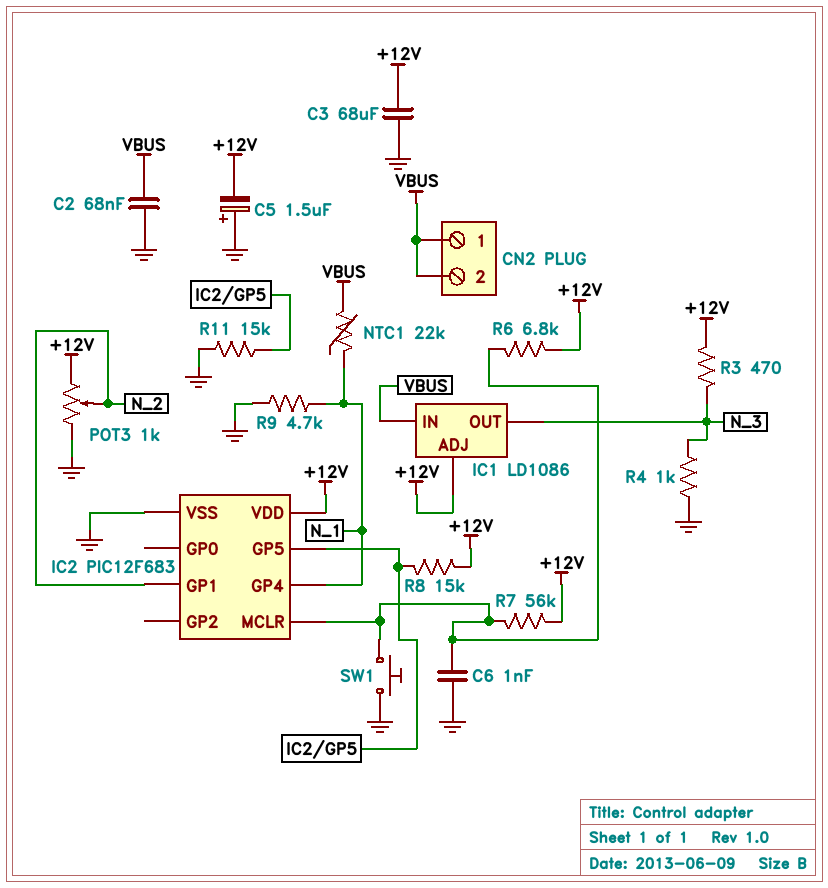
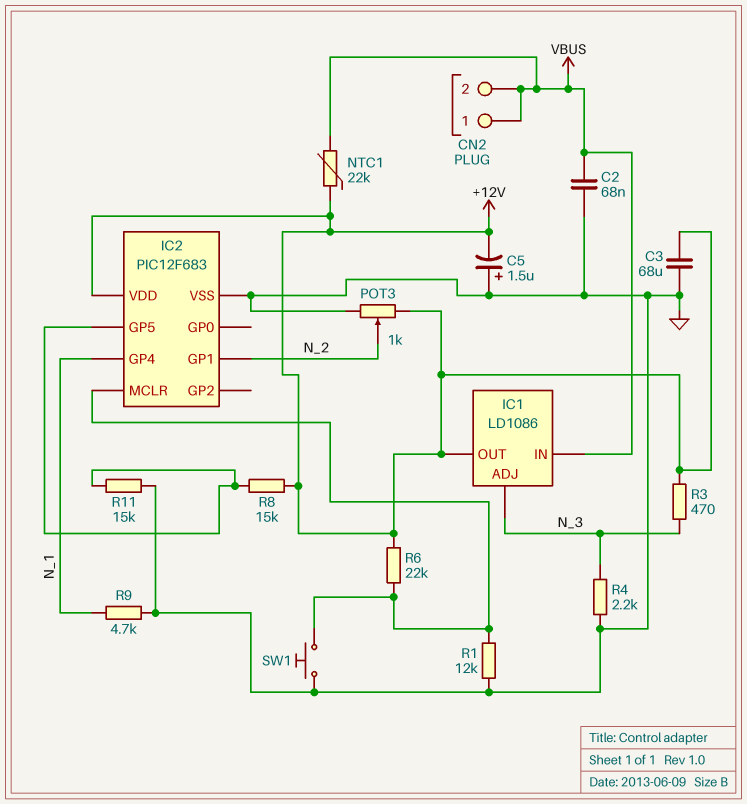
C6: 1nF (GND, IC2/MCLR) -> none
IC1 pin ADJ: +12V -> N_3
IC1 pin OUT: N_3 -> +12V
NTC1: 22k (N_1, VBUS) -> 22k (+12V, VBUS)
R1: none -> 12k (GND, IC2/MCLR)
R4: 1k (GND, N_3) -> 2.2k (GND, N_3)
R6: 6.8k (+12V, IC2/MCLR) -> 22k (+12V, IC2/MCLR)
R7: 56k (+12V, IC2/MCLR) -> none

